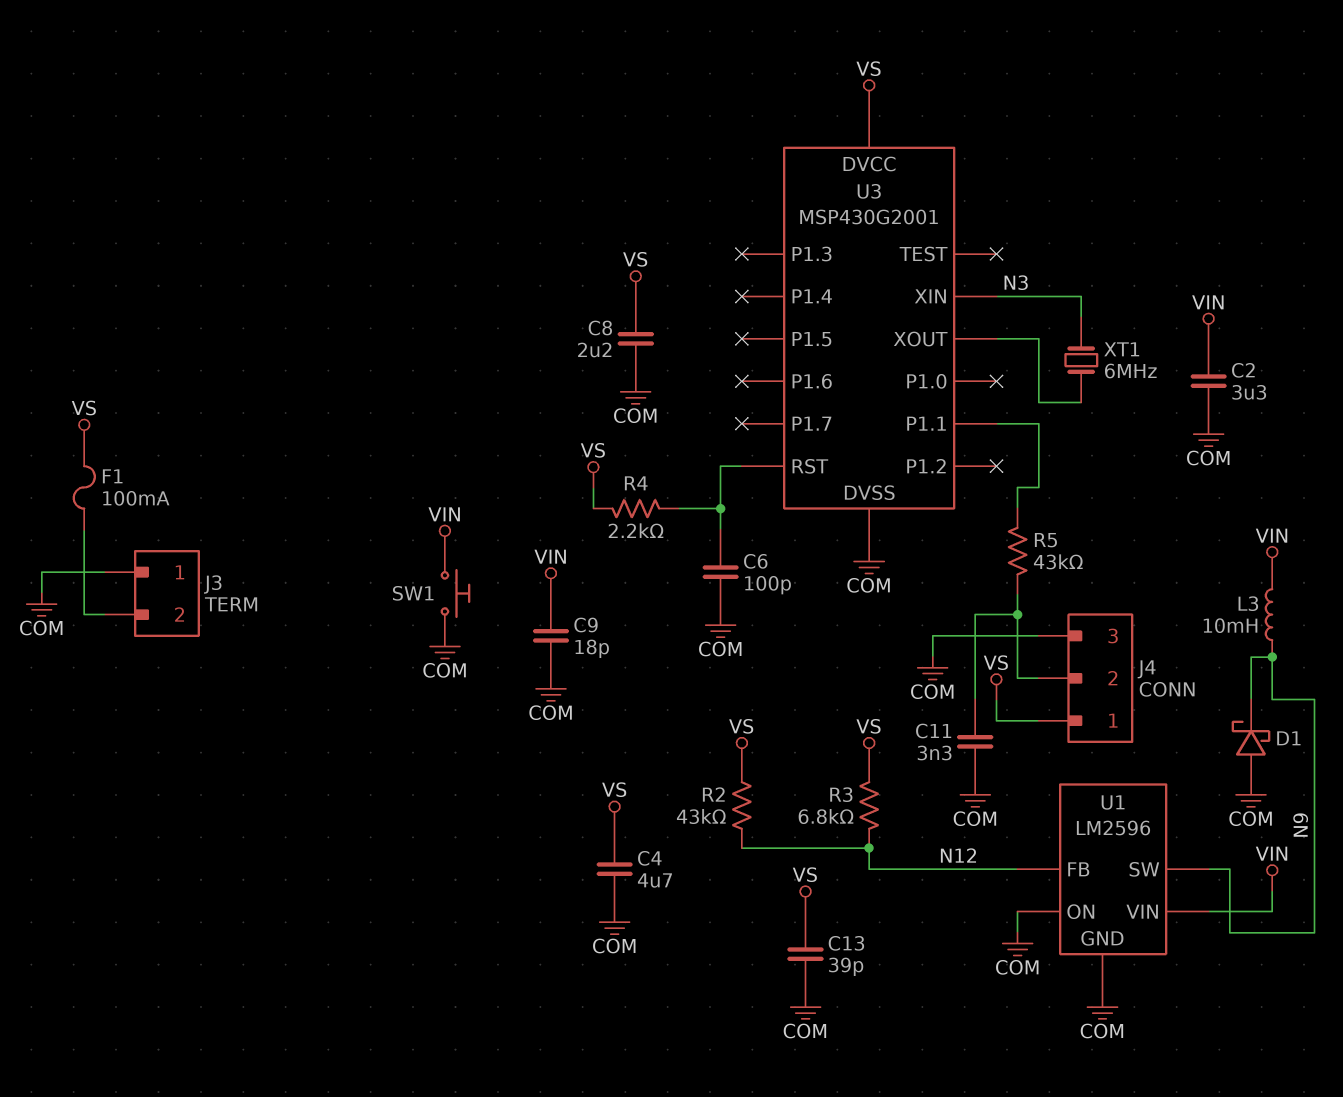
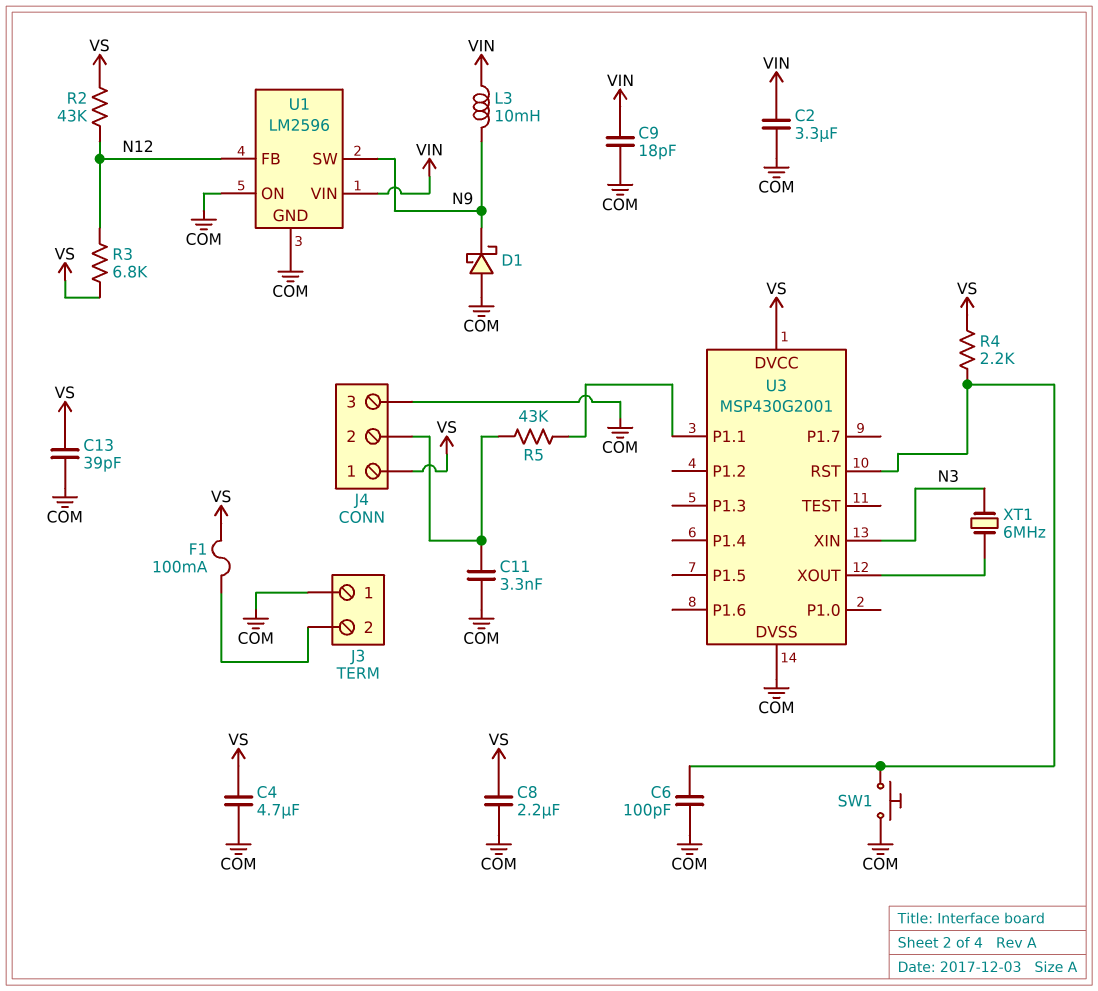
SW1: button (COM, VIN) -> button (COM, U3/RST)

